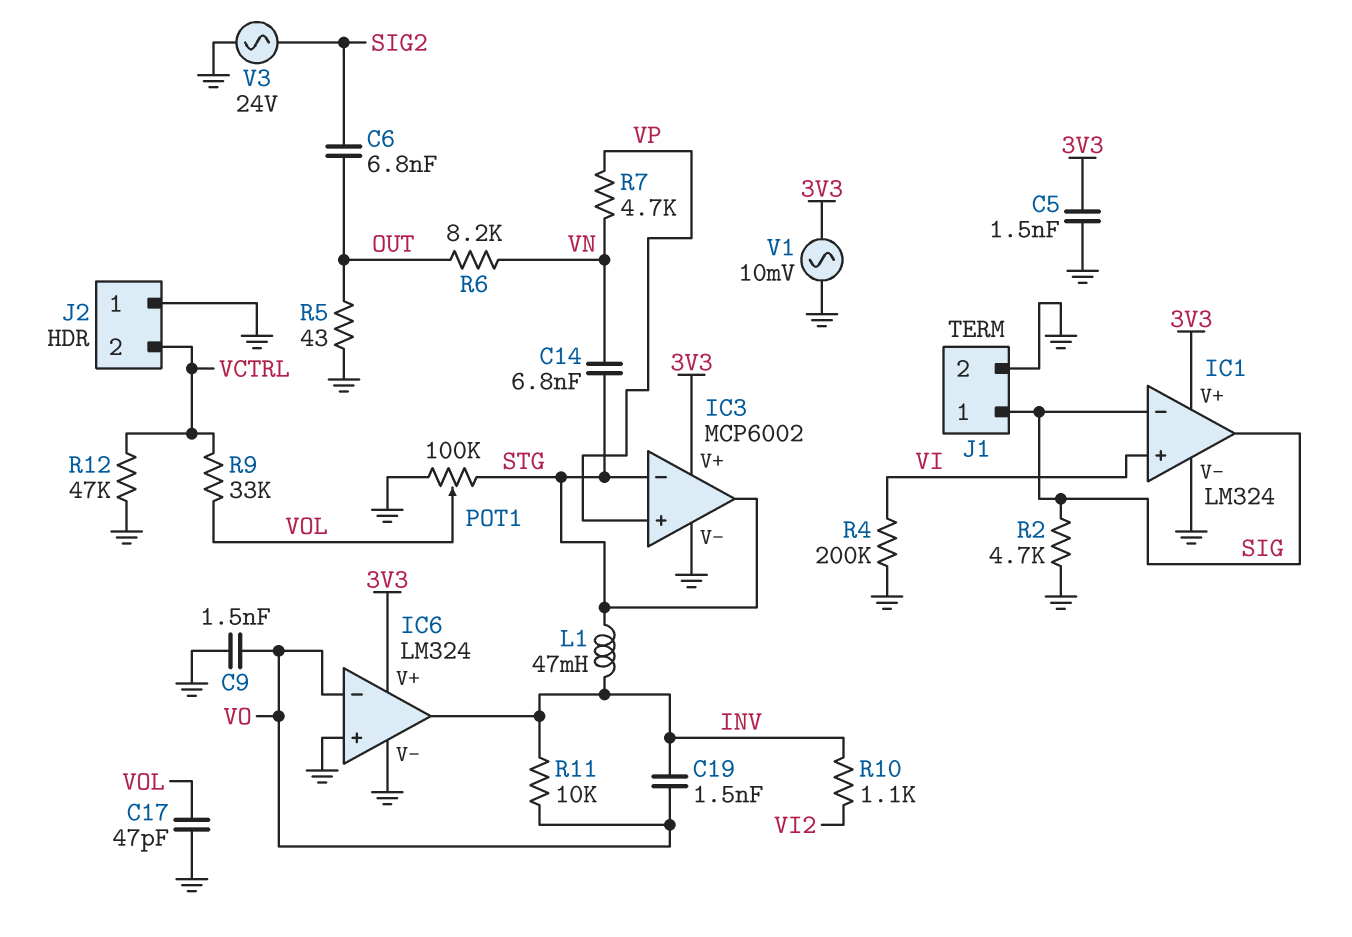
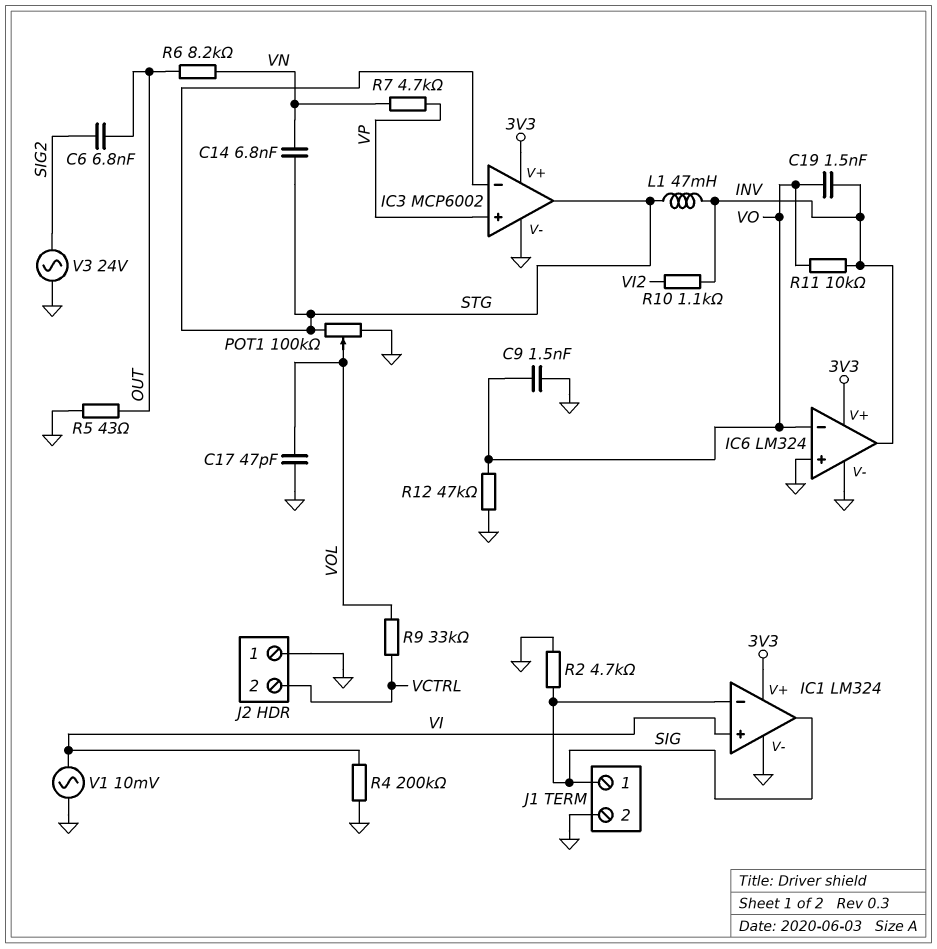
C5: 1.5nF (3V3, GND) -> none
R12: 47k (GND, VCTRL) -> 47k (GND, VO)
V1: AC 10mV (3V3, GND) -> AC 10mV (GND, VI)

